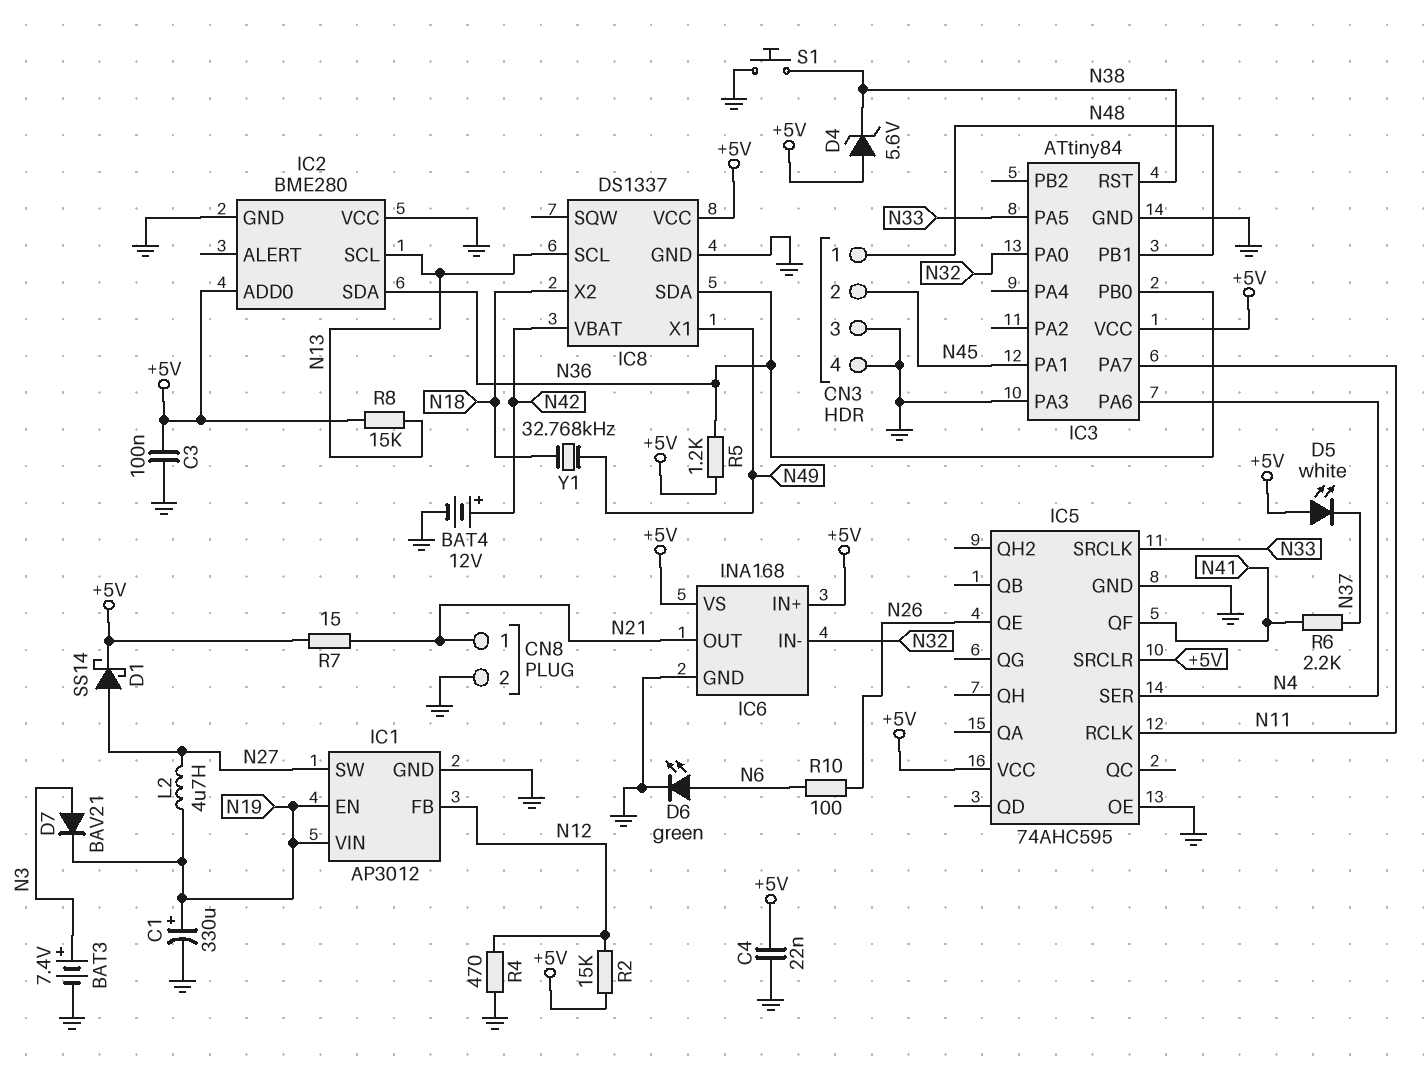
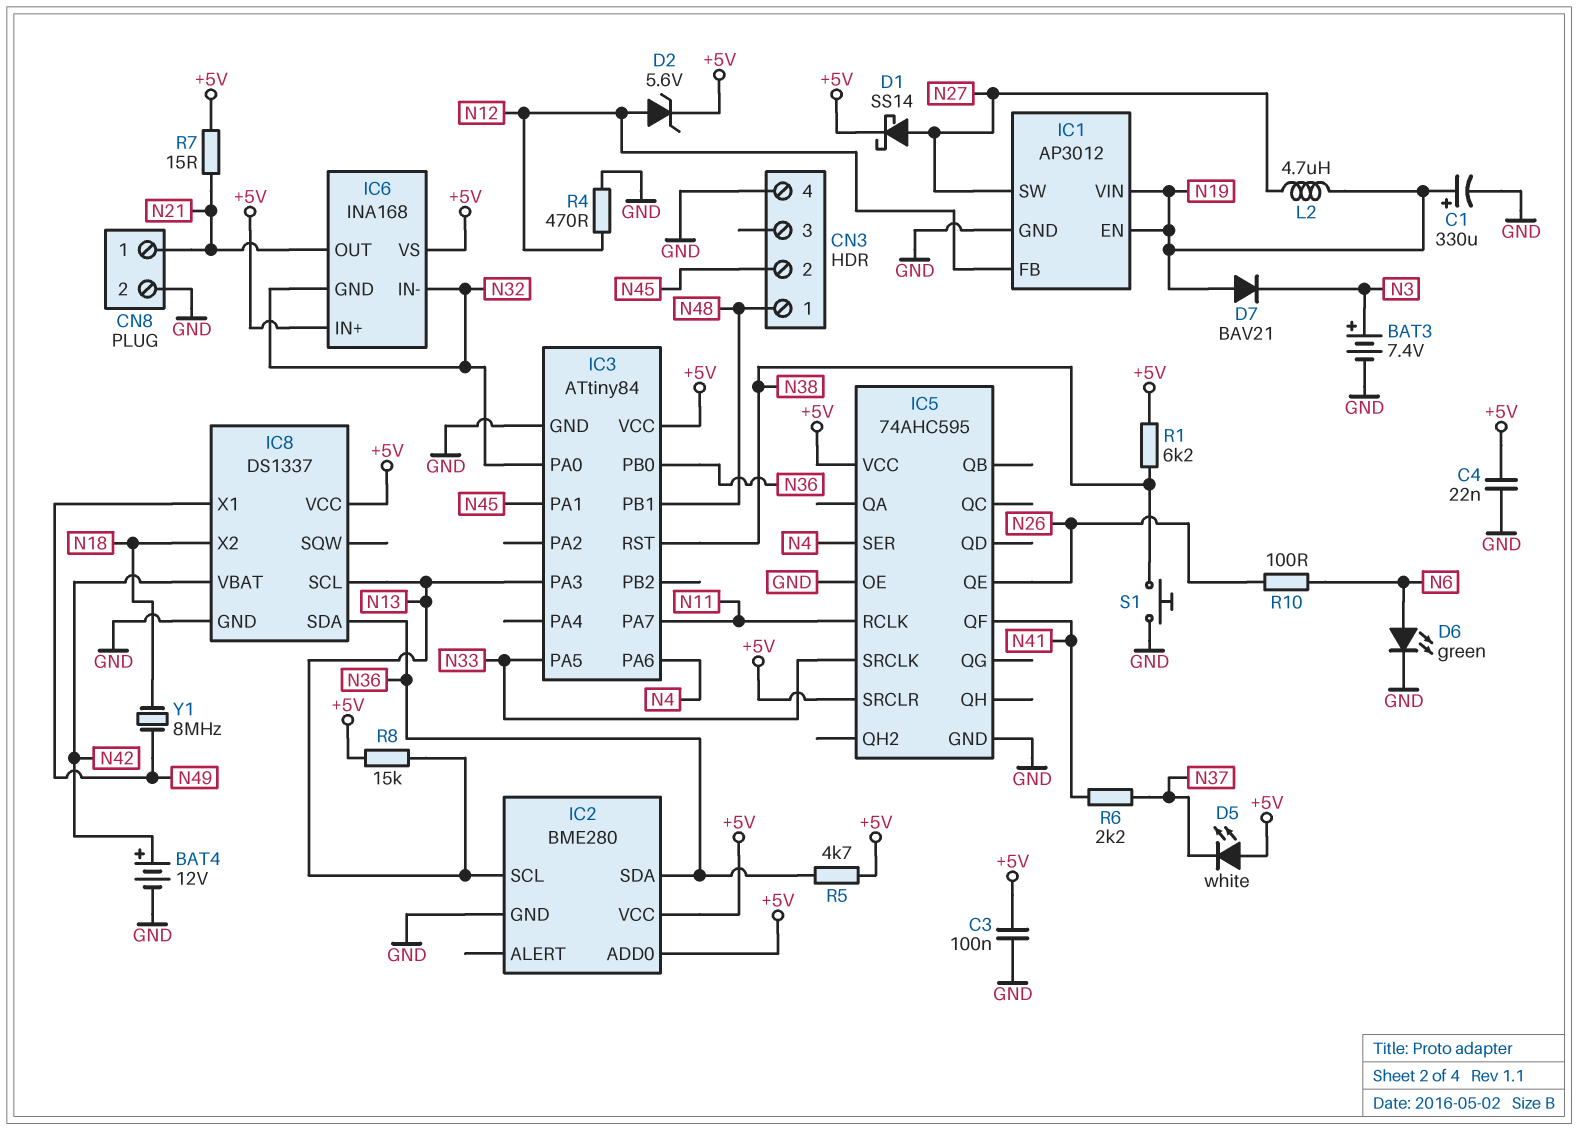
CN3 pin 3: GND -> none
D2: none -> zener 5.6V (A N12, K +5V)
D4: zener 5.6V (A +5V, K N38) -> none
D7: diode BAV21 (A N3, K N19) -> diode BAV21 (A N19, K N3)
IC2 pin VCC: GND -> +5V
IC3 pin PA3: GND -> N13
IC6 pin GND: GND -> N32
R1: none -> 6.2k (+5V, N38)
R2: 15k (+5V, N12) -> none
R5: 1.2k (+5V, N36) -> 4.7k (+5V, N36)
Y1: 32.768kHz (N18, N49) -> 8MHz (N18, N49)

